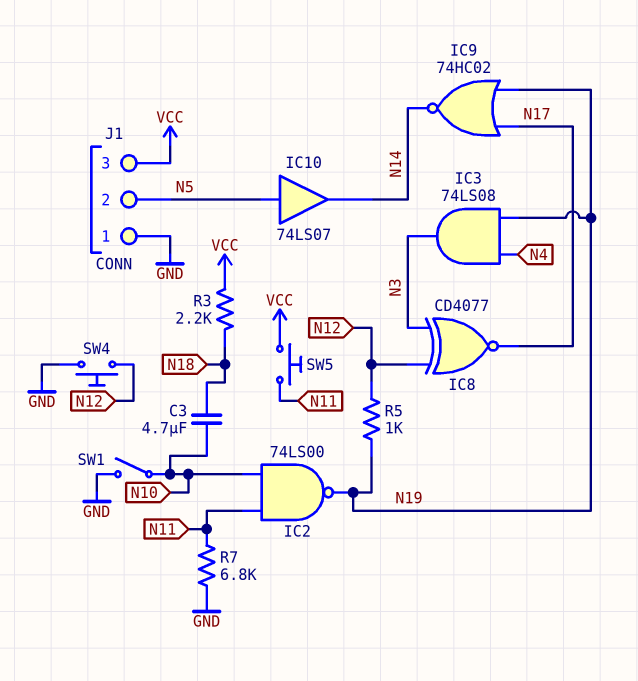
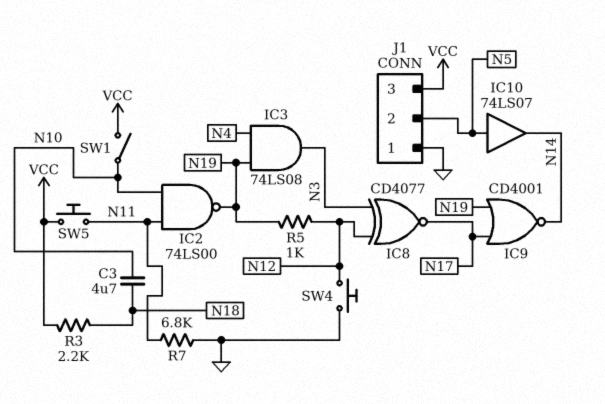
IC9: NOR 74HC02 (in N17, in N19, out N14) -> NOR CD4001 (in N17, in N19, out N14)
SW1: switch (GND, N10) -> switch (N10, VCC)

